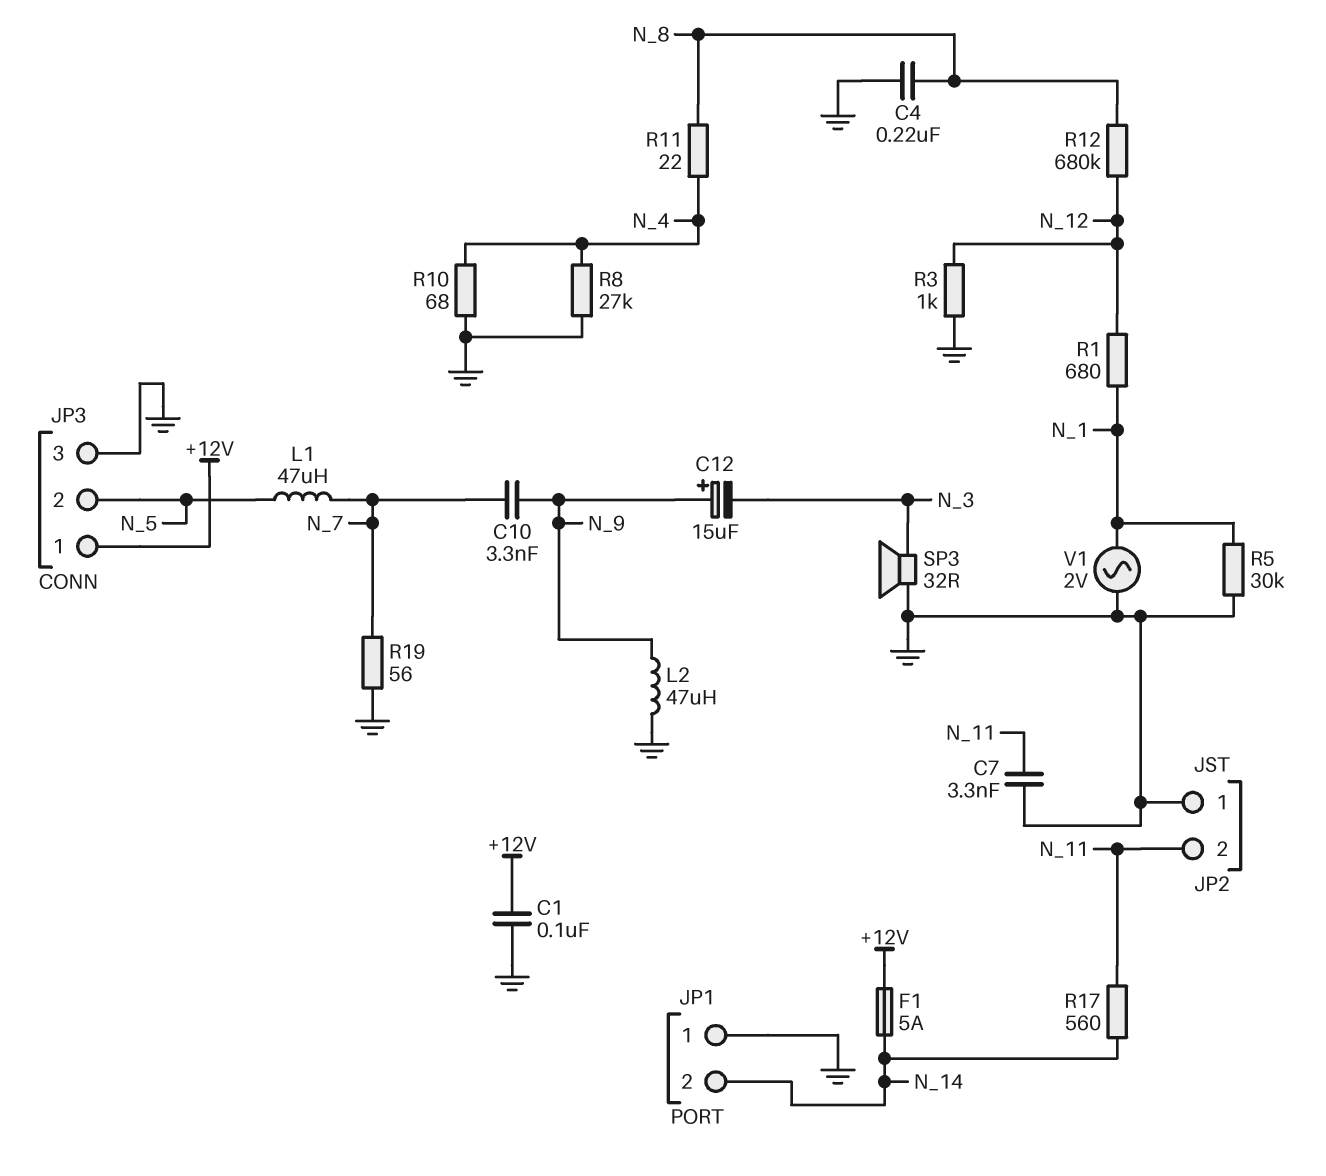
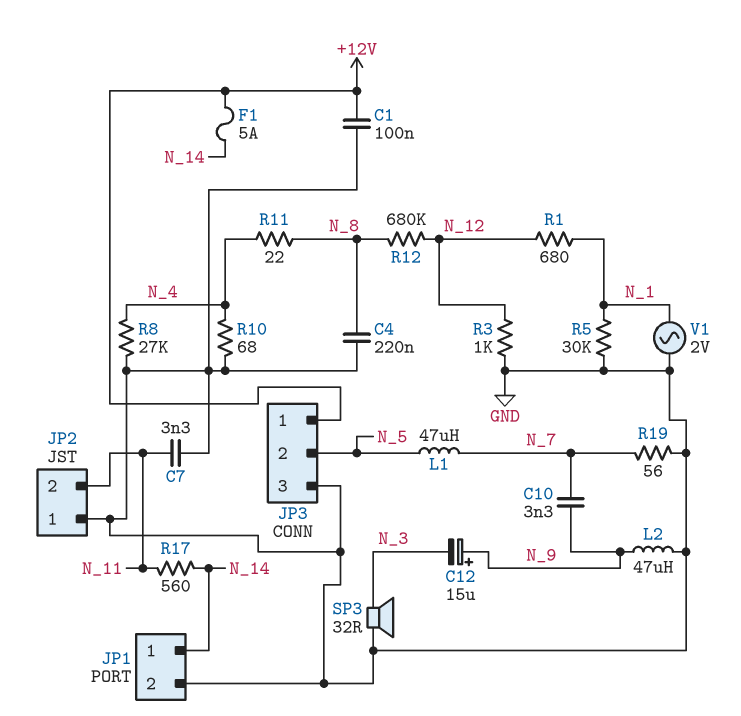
JP1 pin 1: GND -> N_14
JP1 pin 2: N_14 -> GND

